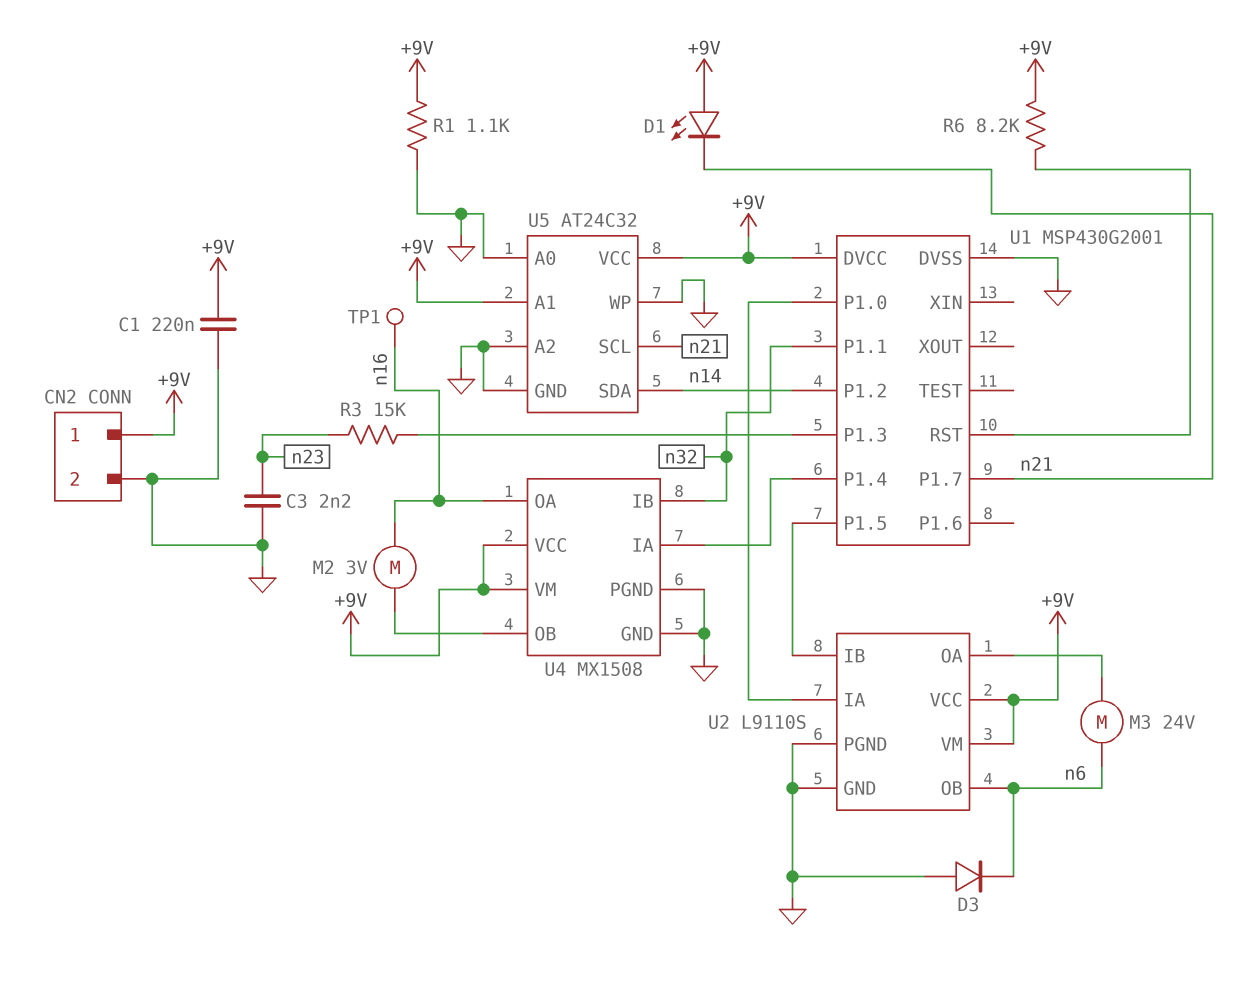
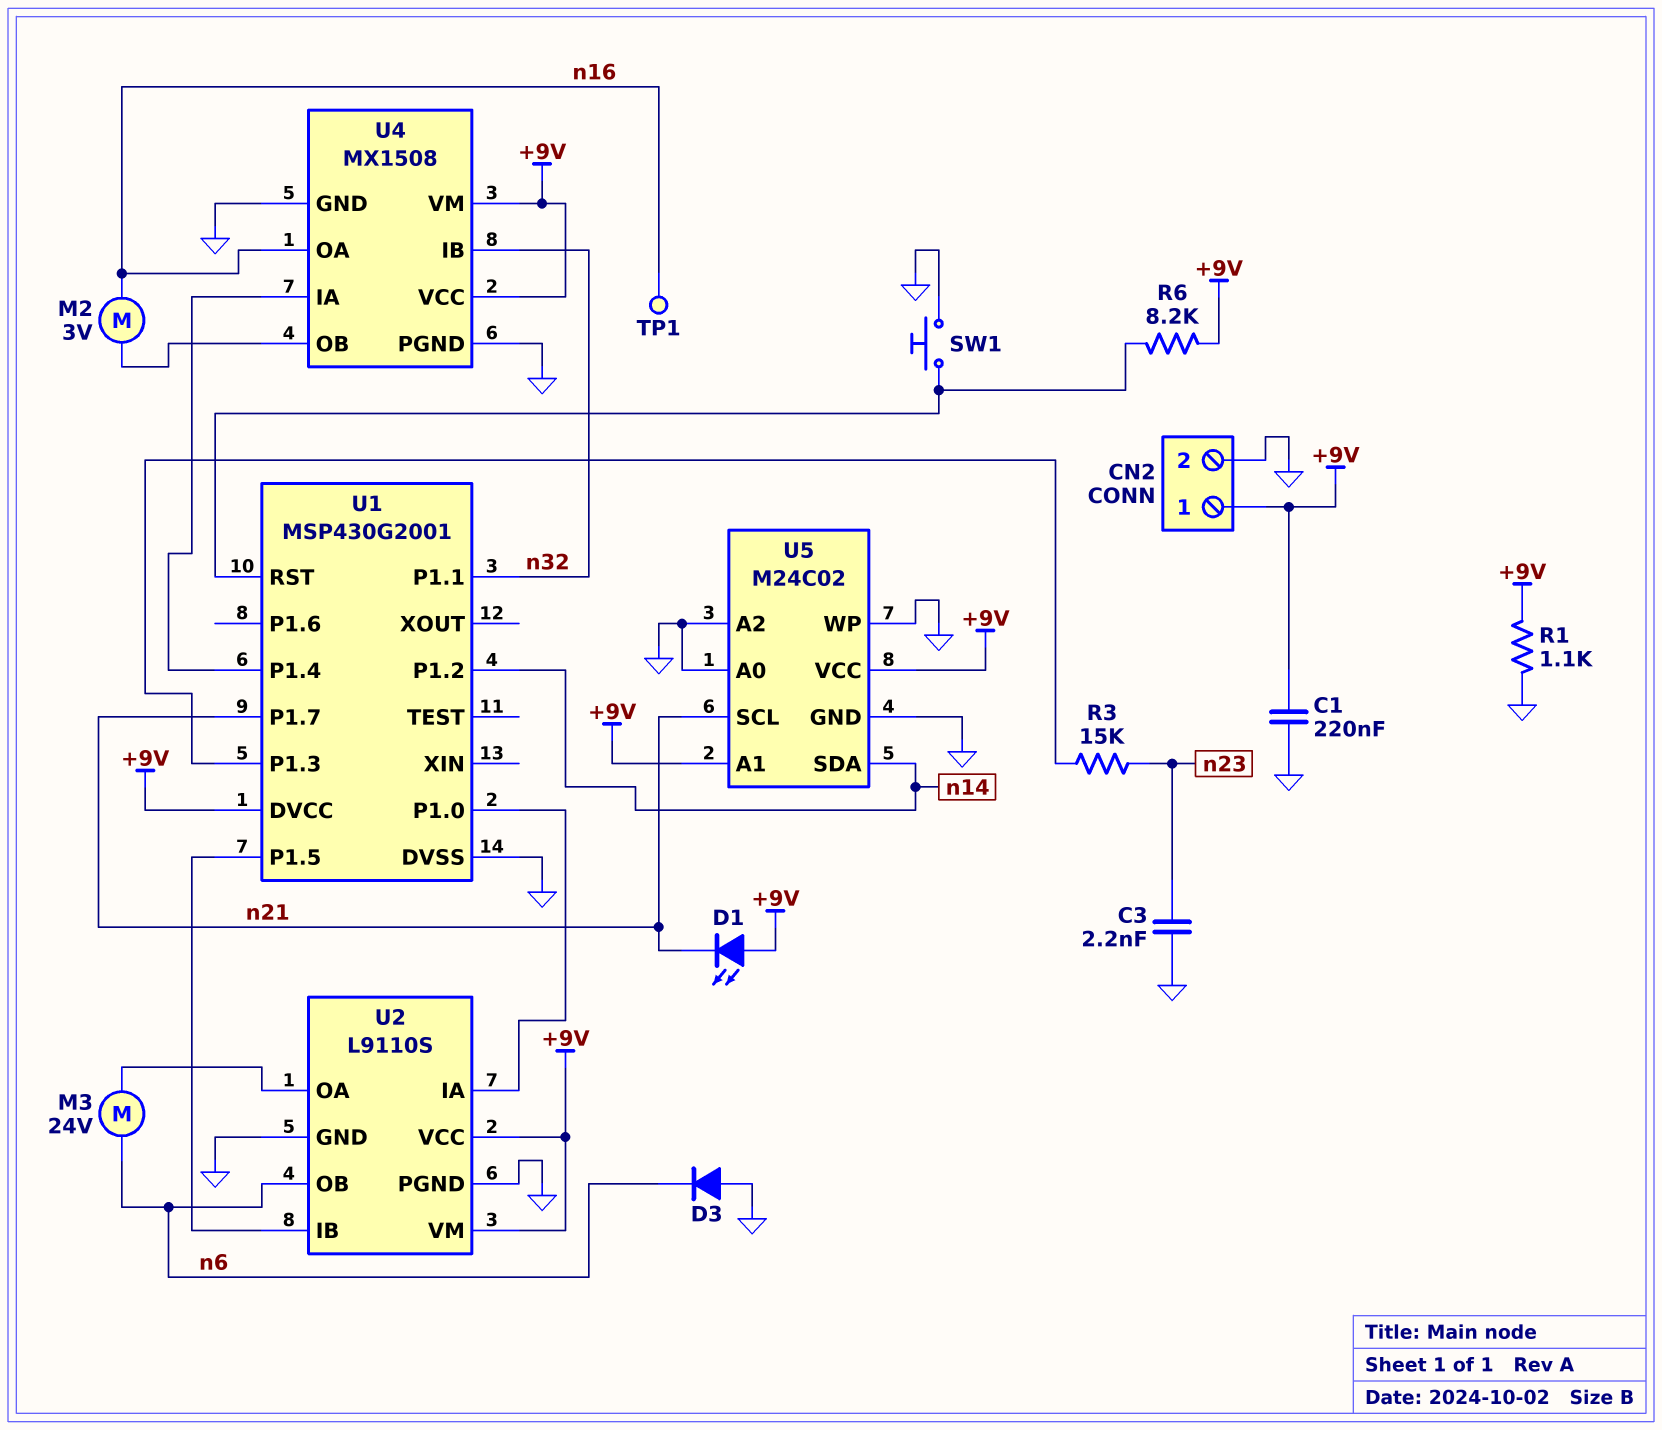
SW1: none -> button (GND, U1/RST)
U5: AT24C32 -> M24C02

